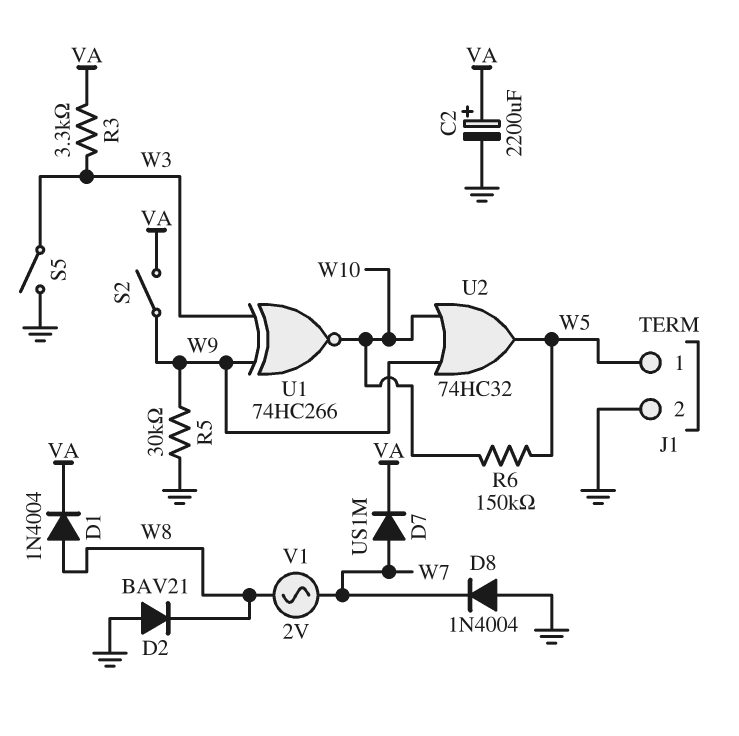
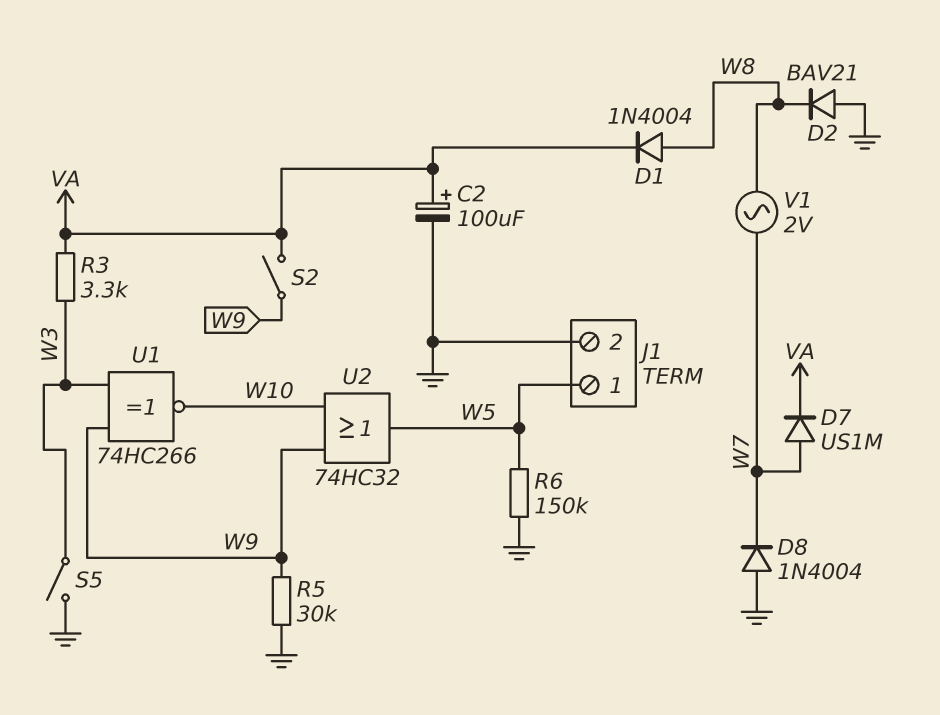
C2: 2200uF (plus VA, minus GND) -> 100uF (plus VA, minus GND)
R6: 150k (W5, W10) -> 150k (GND, W5)

